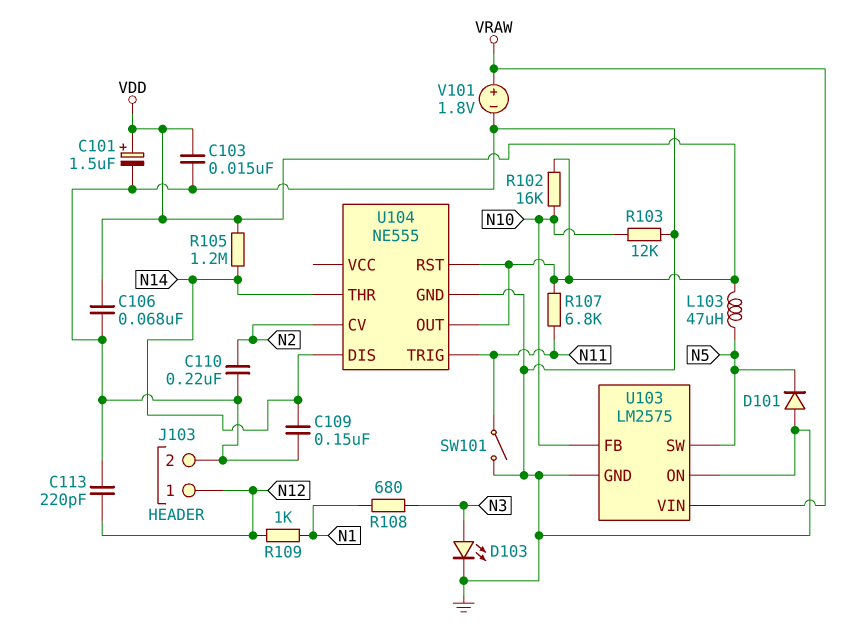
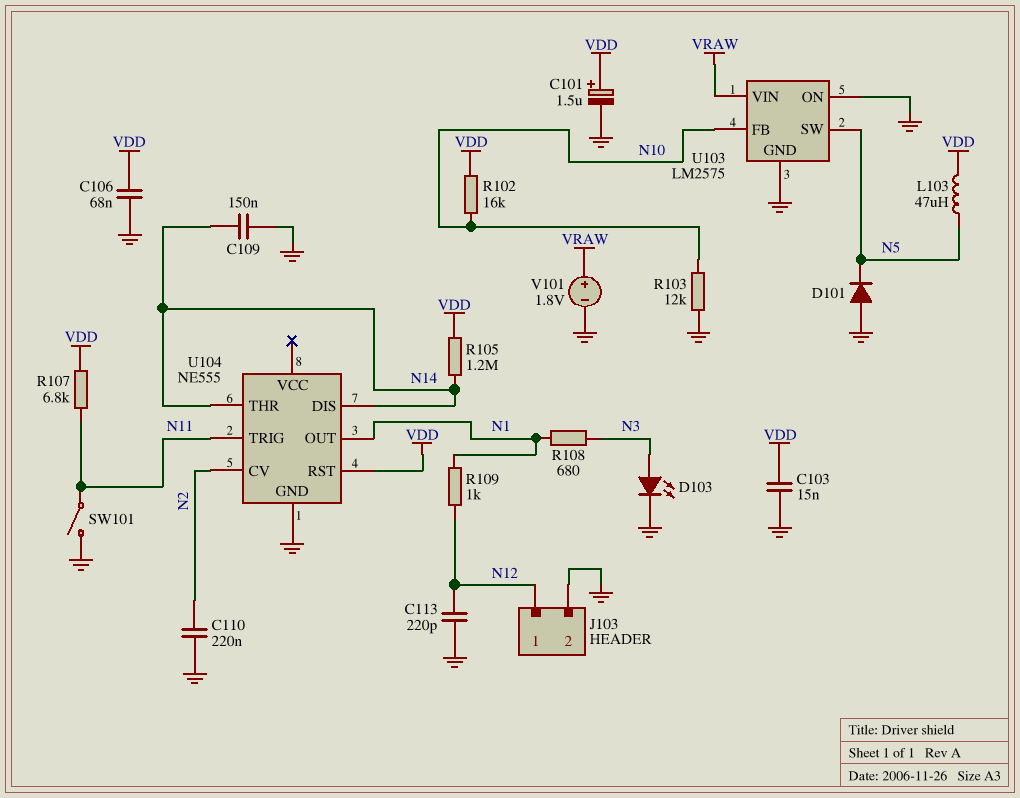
U104 pin OUT: VDD -> N1

